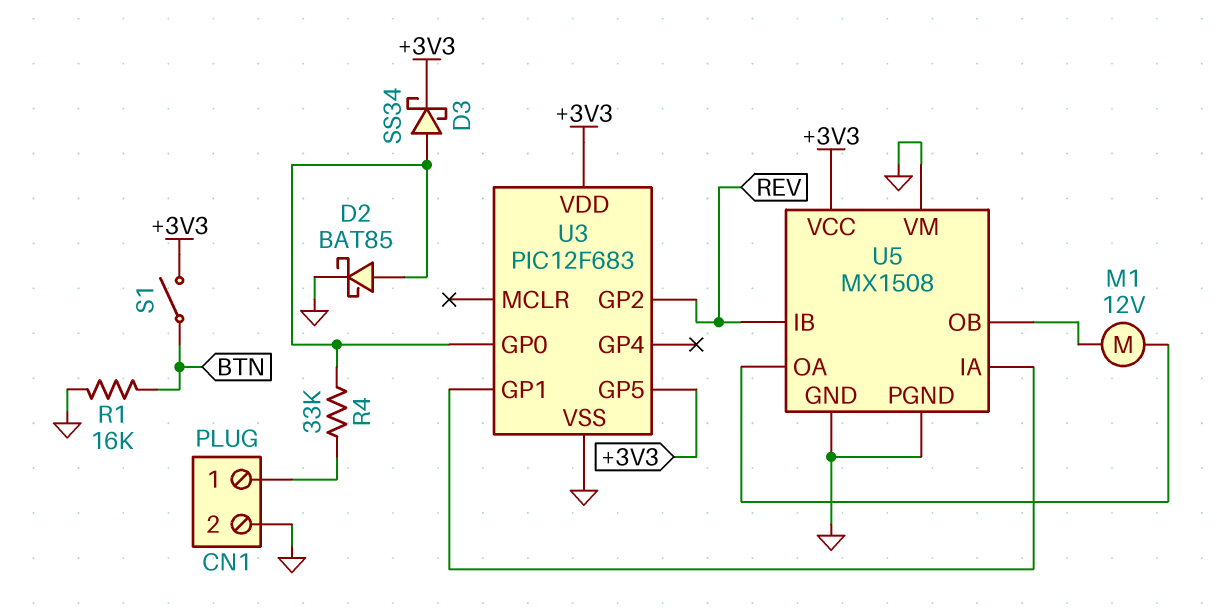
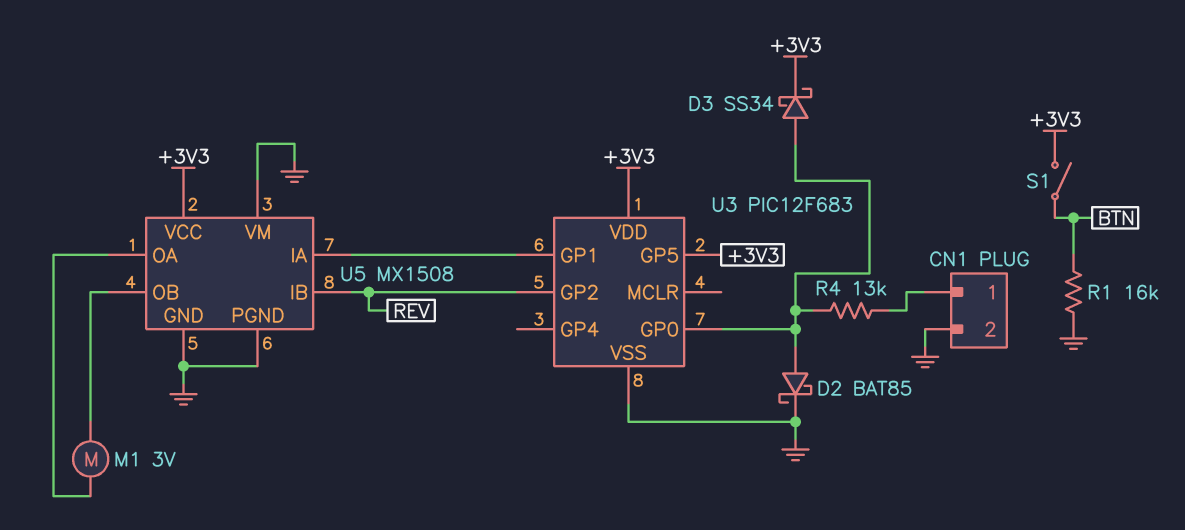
M1: motor 12V (U5/OA, U5/OB) -> motor 3V (U5/OA, U5/OB)
R4: 33k (CN1/1, U3/GP0) -> 13k (CN1/1, U3/GP0)

